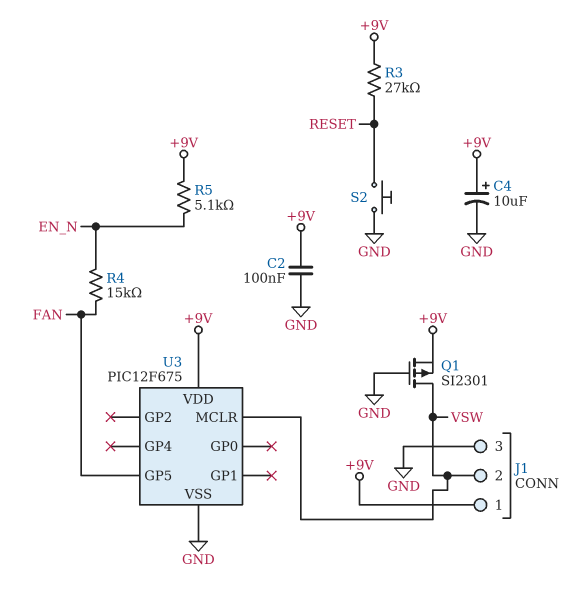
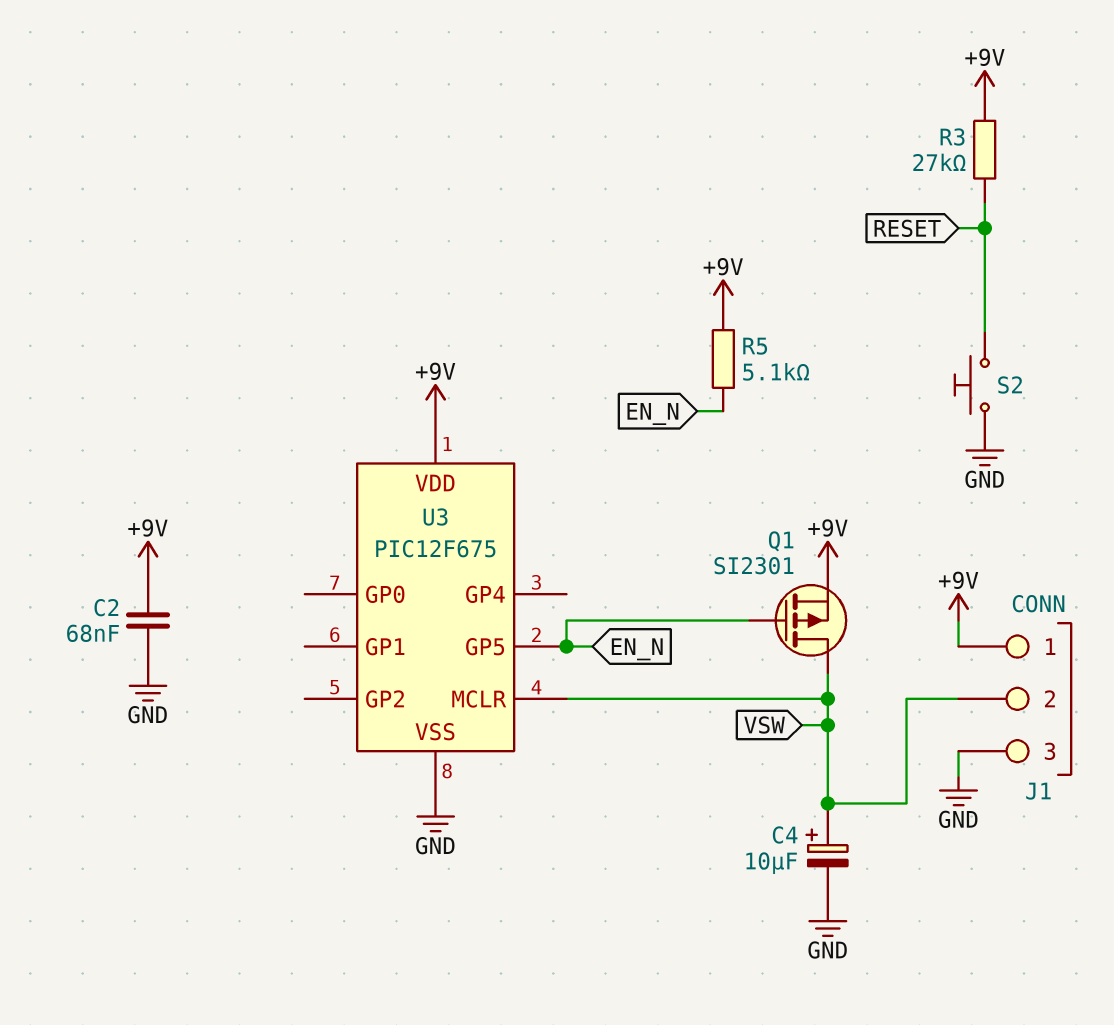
C2: 100nF (+9V, GND) -> 68nF (+9V, GND)
C4: 10uF (plus +9V, minus GND) -> 10uF (plus VSW, minus GND)
Q1: PMOS SI2301 (G GND, D VSW, S +9V) -> PMOS SI2301 (G EN_N, D VSW, S +9V)
R4: 15k (EN_N, FAN) -> none
U3 pin GP5: FAN -> EN_N

